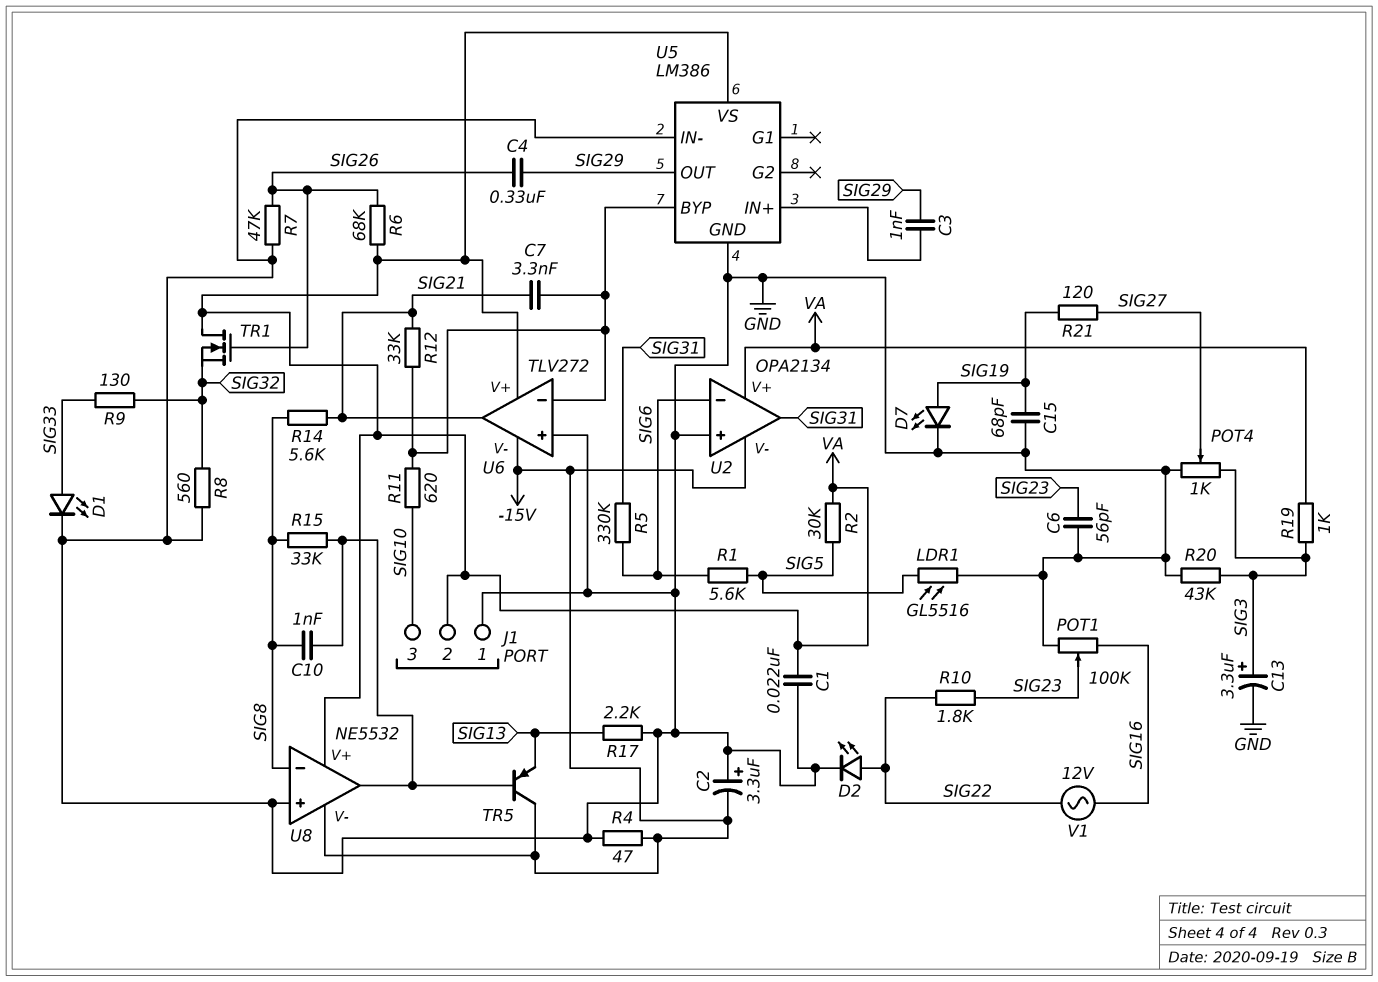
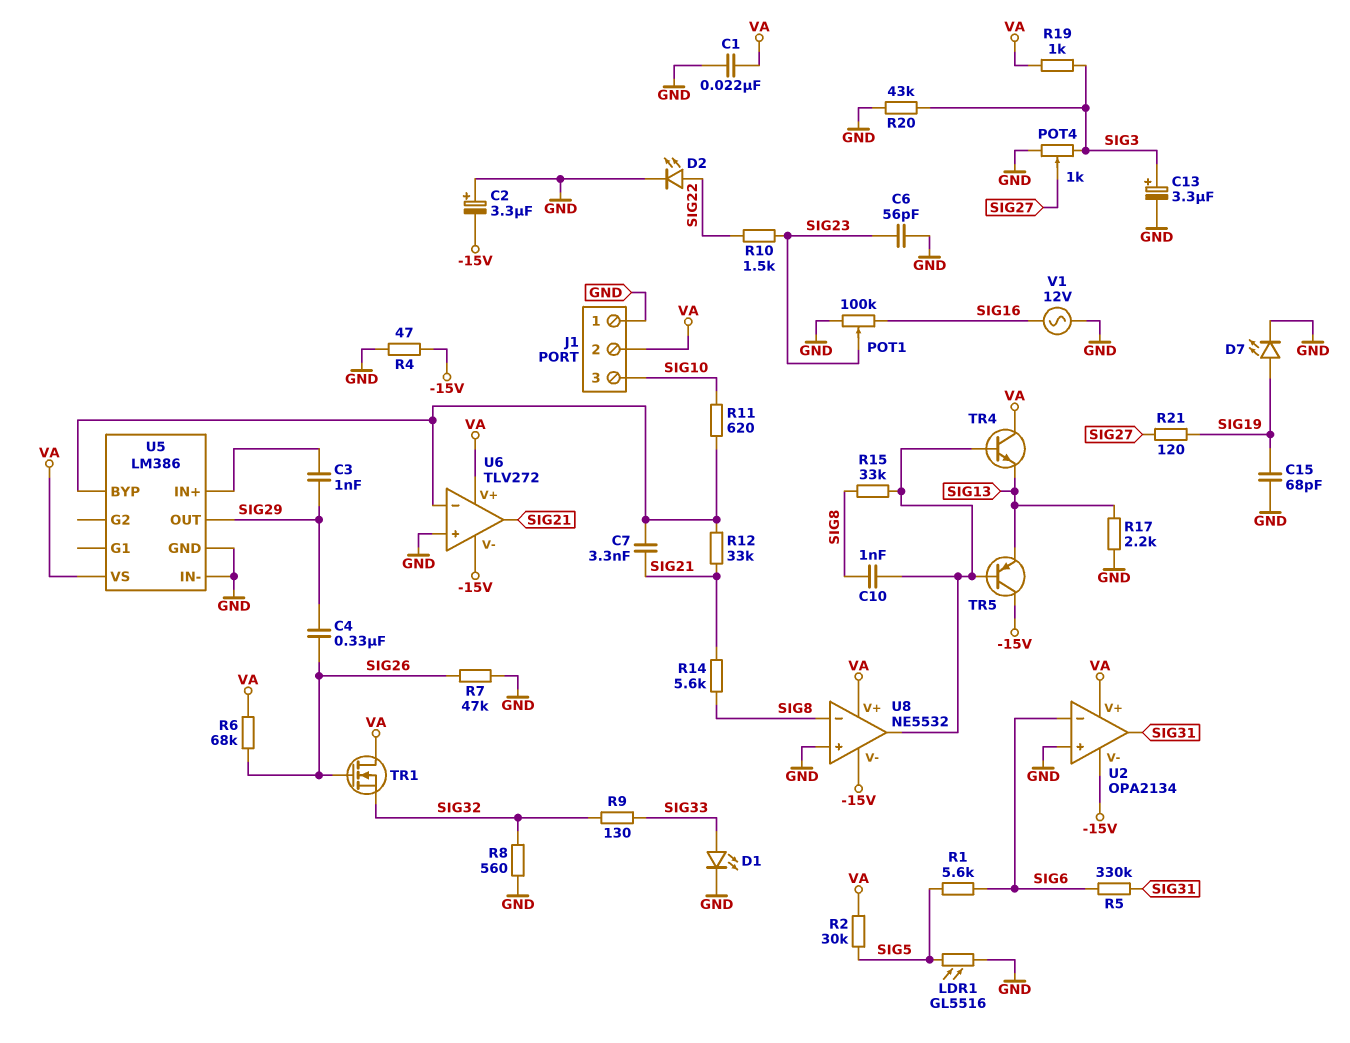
R10: 1.8k (SIG22, SIG23) -> 1.5k (SIG22, SIG23)
TR4: none -> NPN (B U8/out, C VA, E SIG13)
V1: AC 12V (SIG16, SIG22) -> AC 12V (GND, SIG16)

